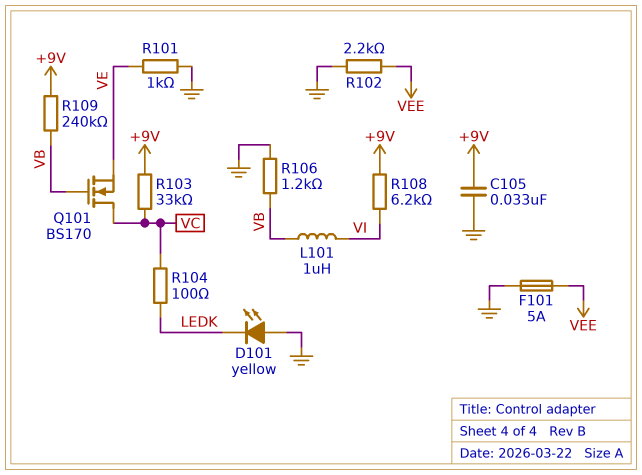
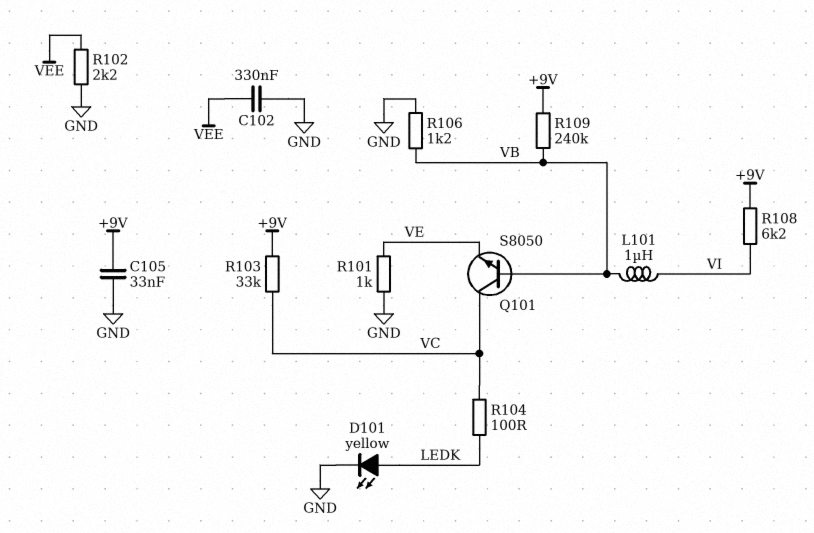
C102: none -> 330nF (GND, VEE)
D101: LED yellow (A GND, K LEDK) -> LED yellow (A LEDK, K GND)
F101: 5A (GND, VEE) -> none
Q101: NMOS BS170 (G VB, D VC, S VE) -> NPN S8050 (B VB, C VC, E VE)

